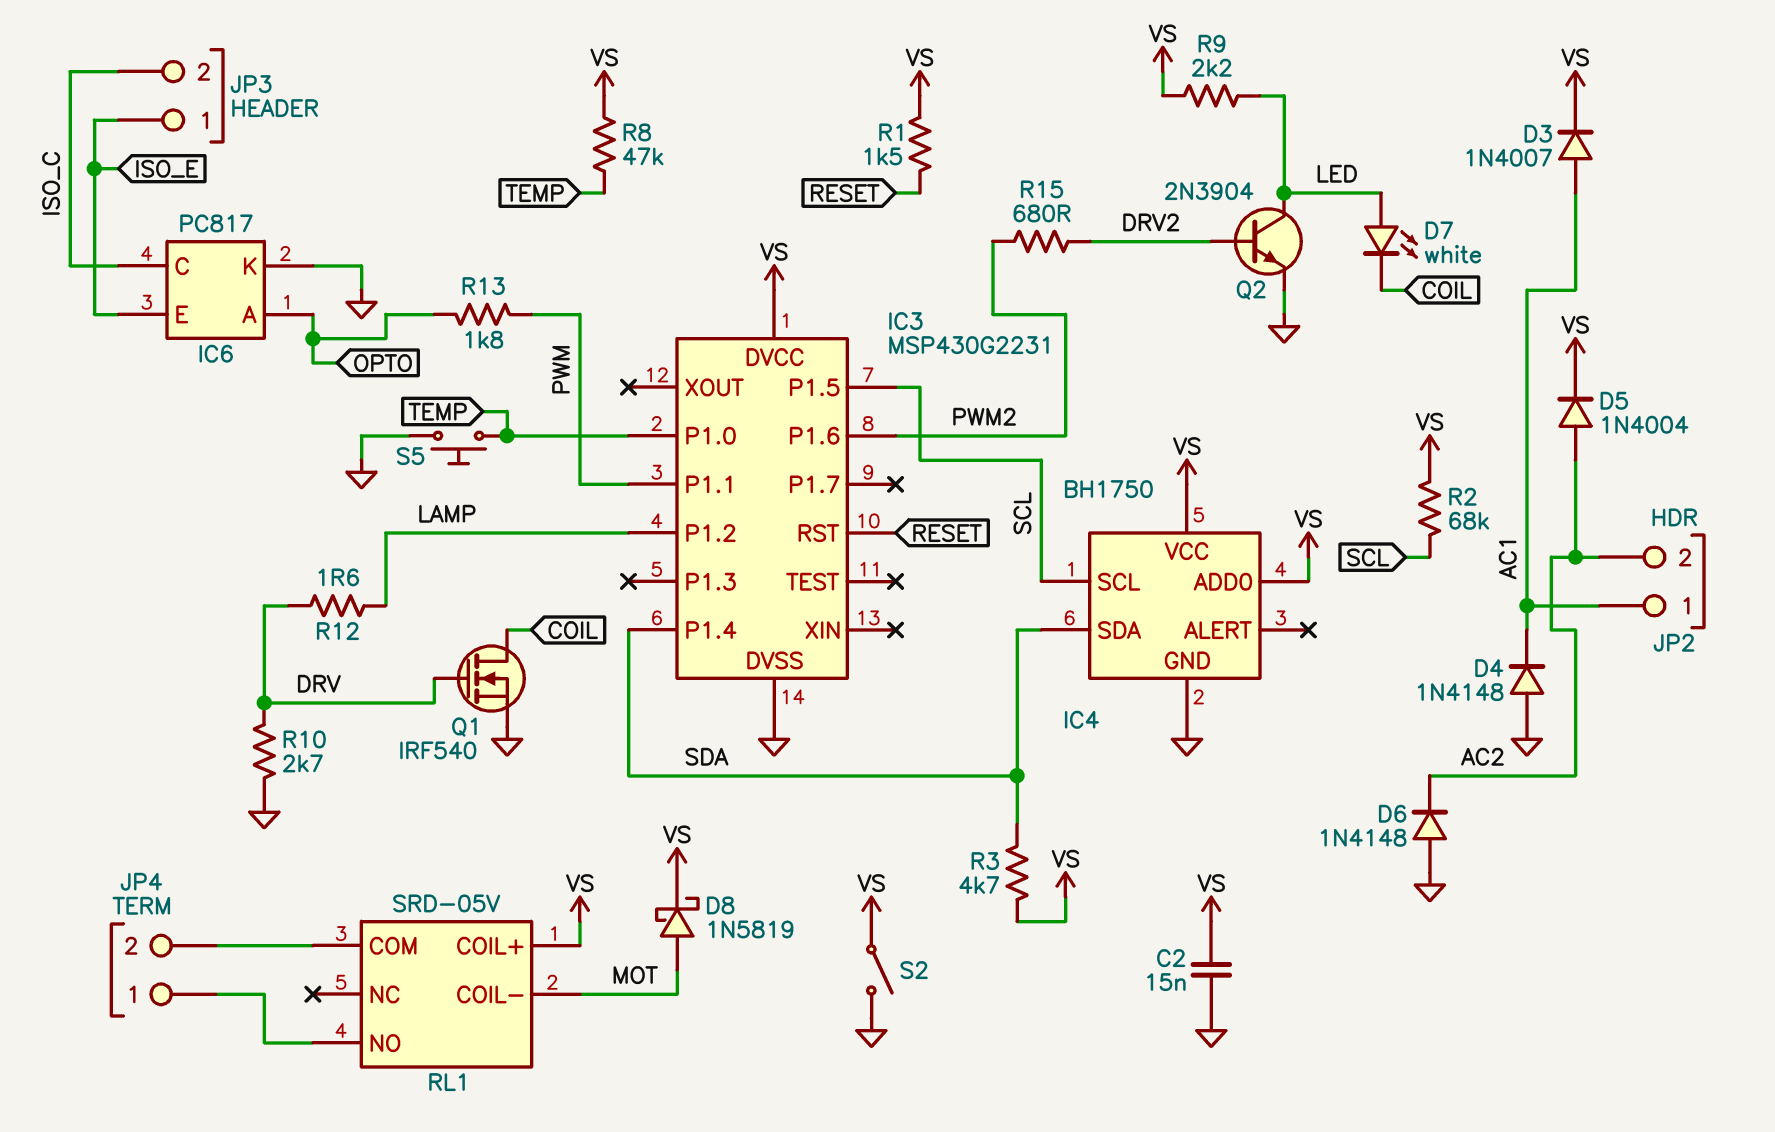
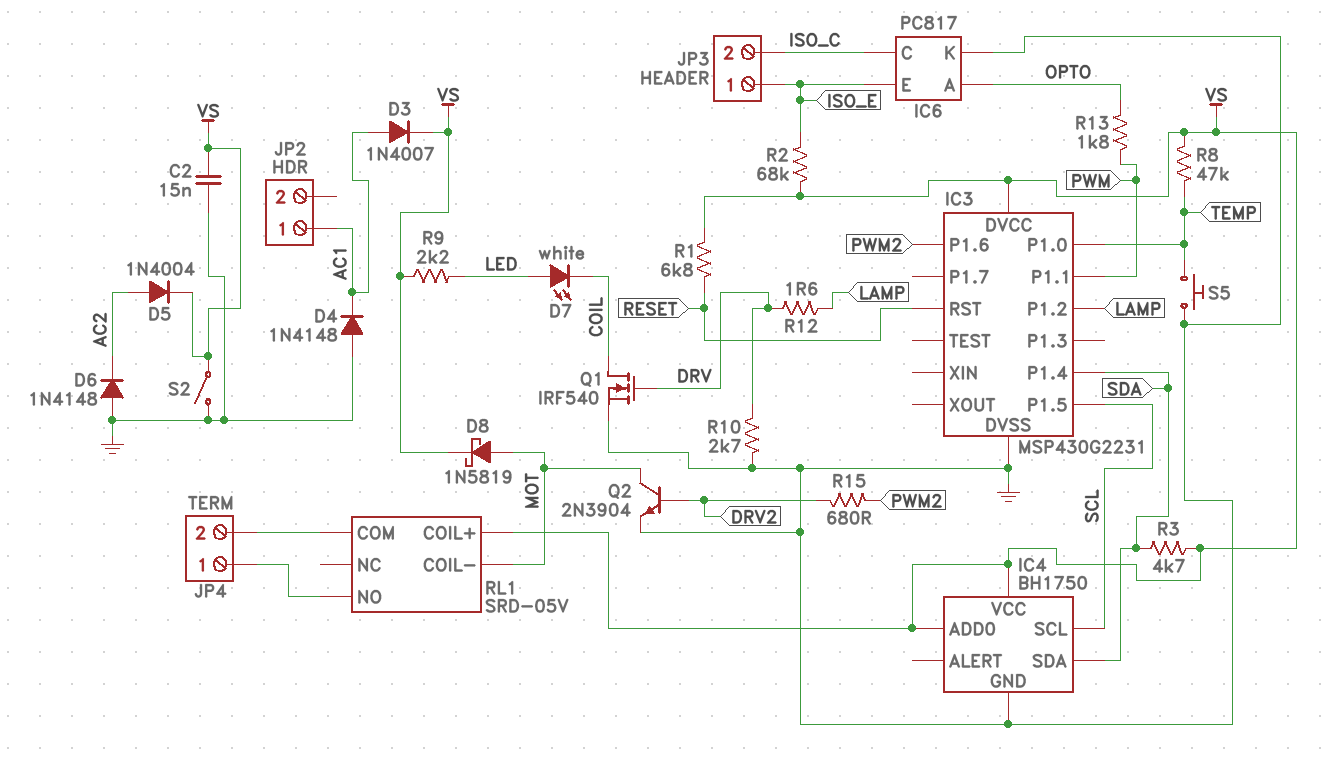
JP2 pin 2: AC2 -> none
Q2: NPN 2N3904 (B DRV2, C LED, E GND) -> NPN 2N3904 (B DRV2, C MOT, E GND)
R1: 1.5k (RESET, VS) -> 6.8k (RESET, VS)
R2: 68k (SCL, VS) -> 68k (ISO_E, VS)

